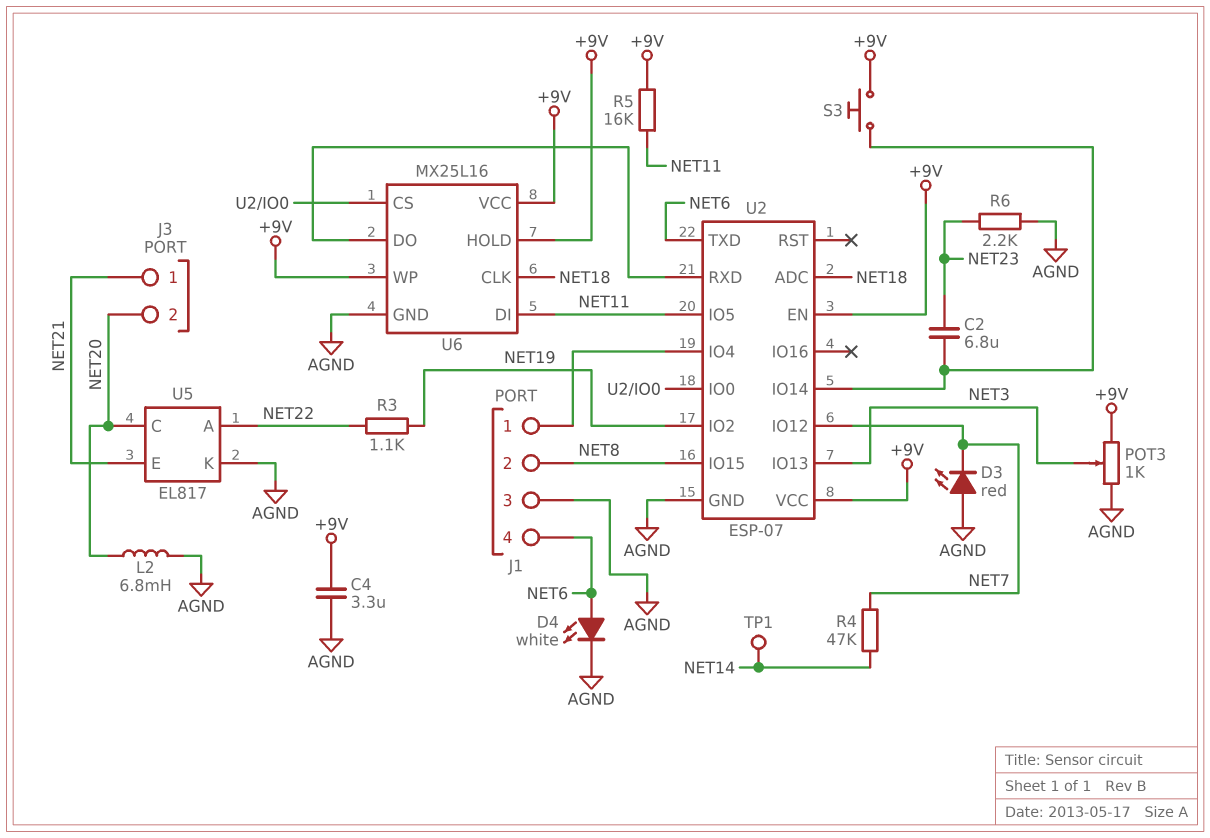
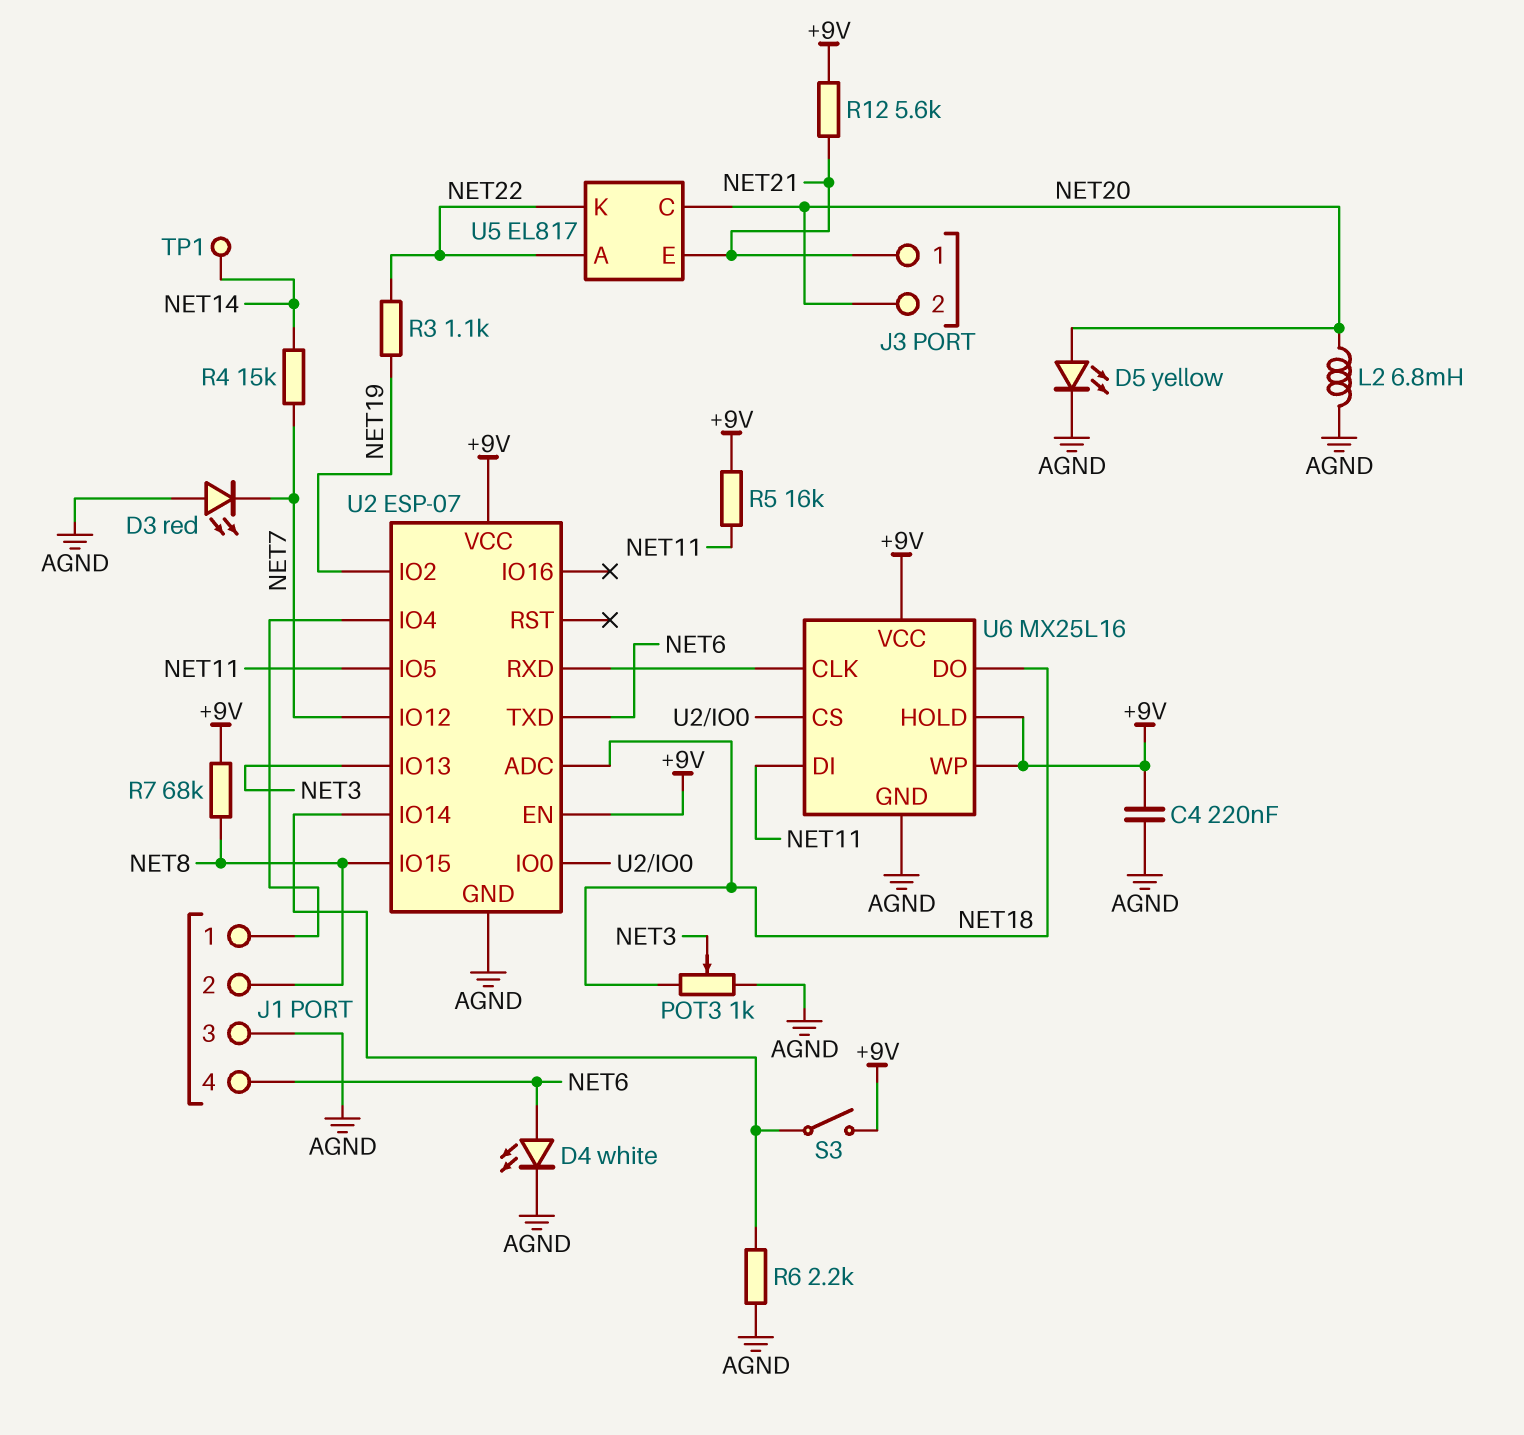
C2: 6.8uF (NET23, U2/IO14) -> none
C4: 3.3uF (+9V, AGND) -> 220nF (+9V, AGND)
D5: none -> LED yellow (A NET20, K AGND)
POT3: 1k (+9V, AGND, wiper NET3) -> 1k (AGND, NET18, wiper NET3)
R4: 47k (NET7, NET14) -> 15k (NET7, NET14)
R6: 2.2k (AGND, NET23) -> 2.2k (AGND, U2/IO14)
R7: none -> 68k (+9V, NET8)
R12: none -> 5.6k (+9V, NET21)
S3: button (+9V, U2/IO14) -> switch (+9V, U2/IO14)
U5 pin K: AGND -> NET22
U6 pin CLK: NET18 -> U2/RXD
U6 pin DO: U2/RXD -> NET18

